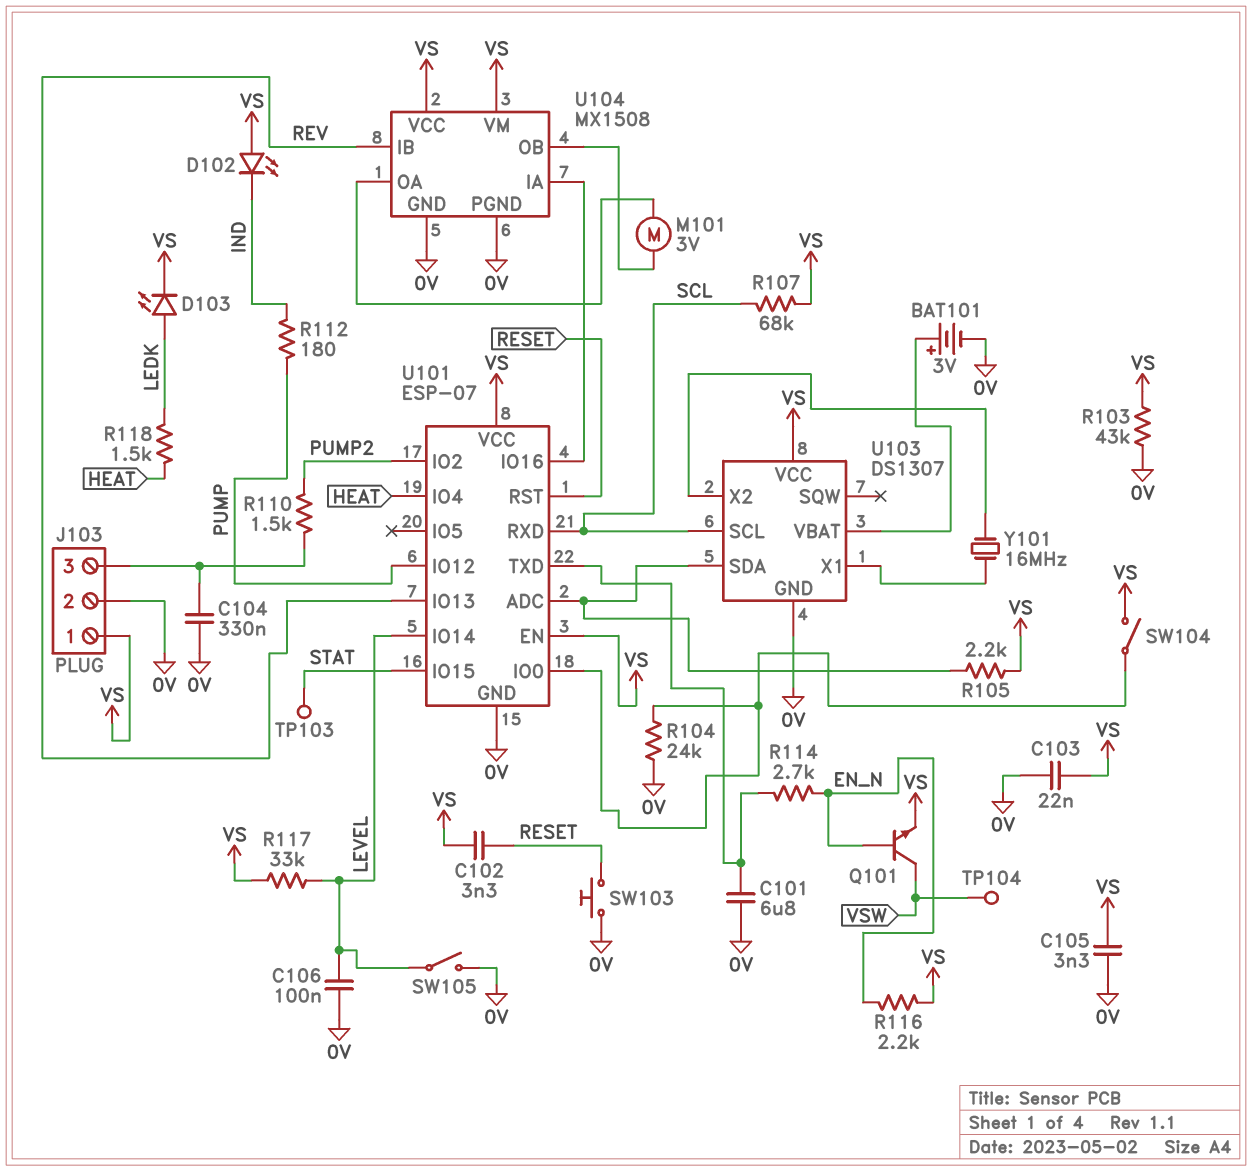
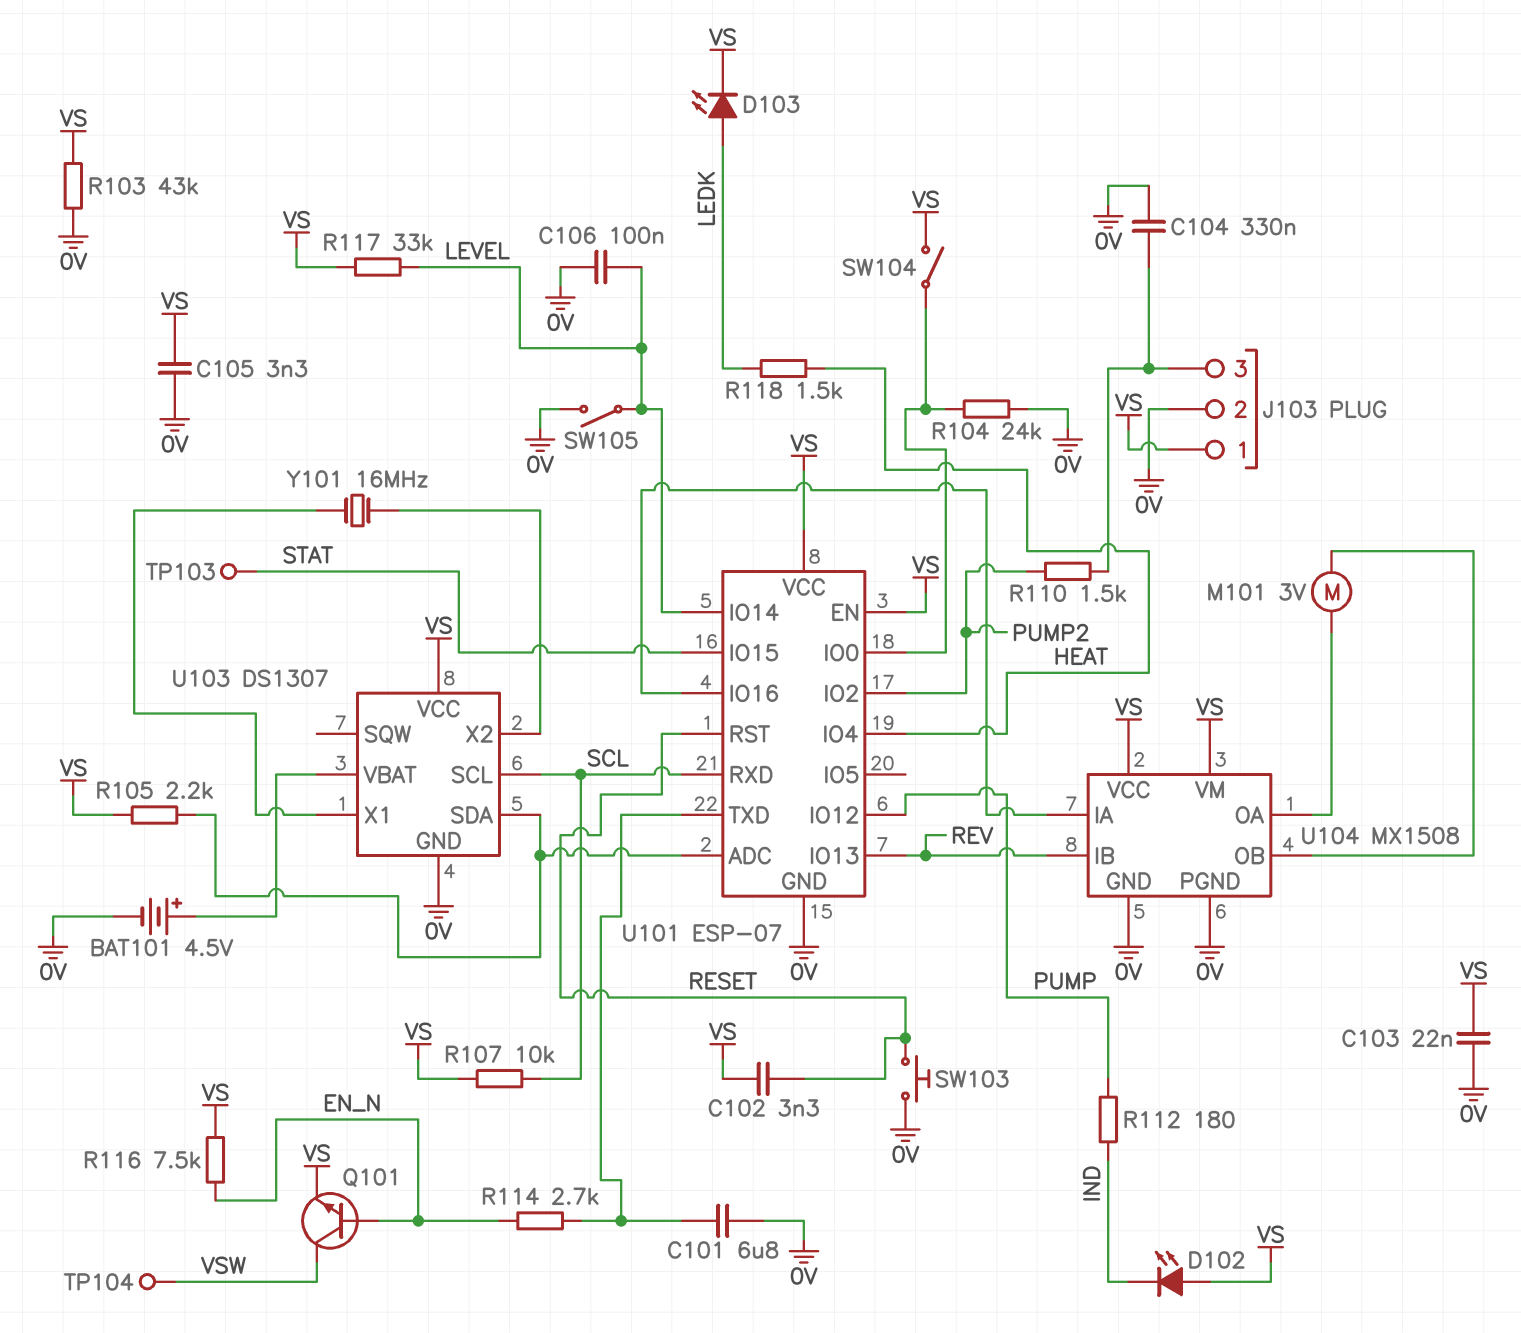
BAT101: 3V (plus U103/VBAT, minus 0V) -> 4.5V (plus U103/VBAT, minus 0V)
R107: 68k (SCL, VS) -> 10k (SCL, VS)
R116: 2.2k (EN_N, VS) -> 7.5k (EN_N, VS)

